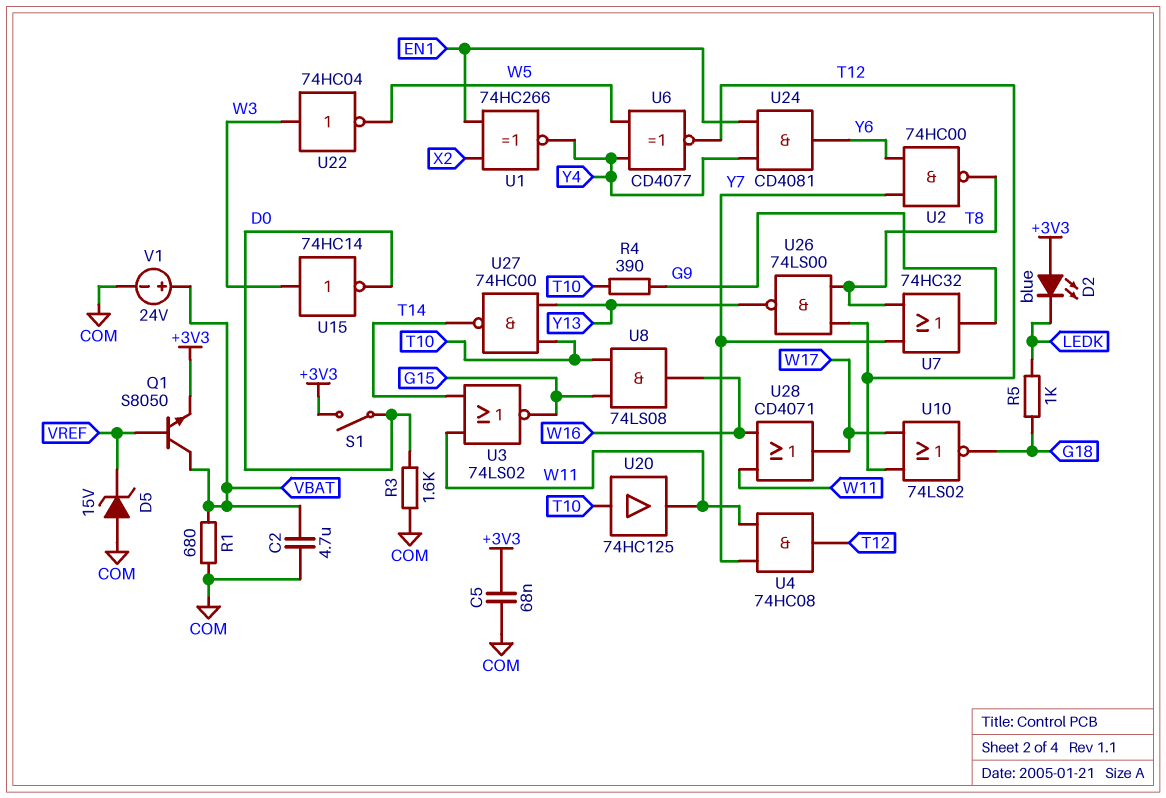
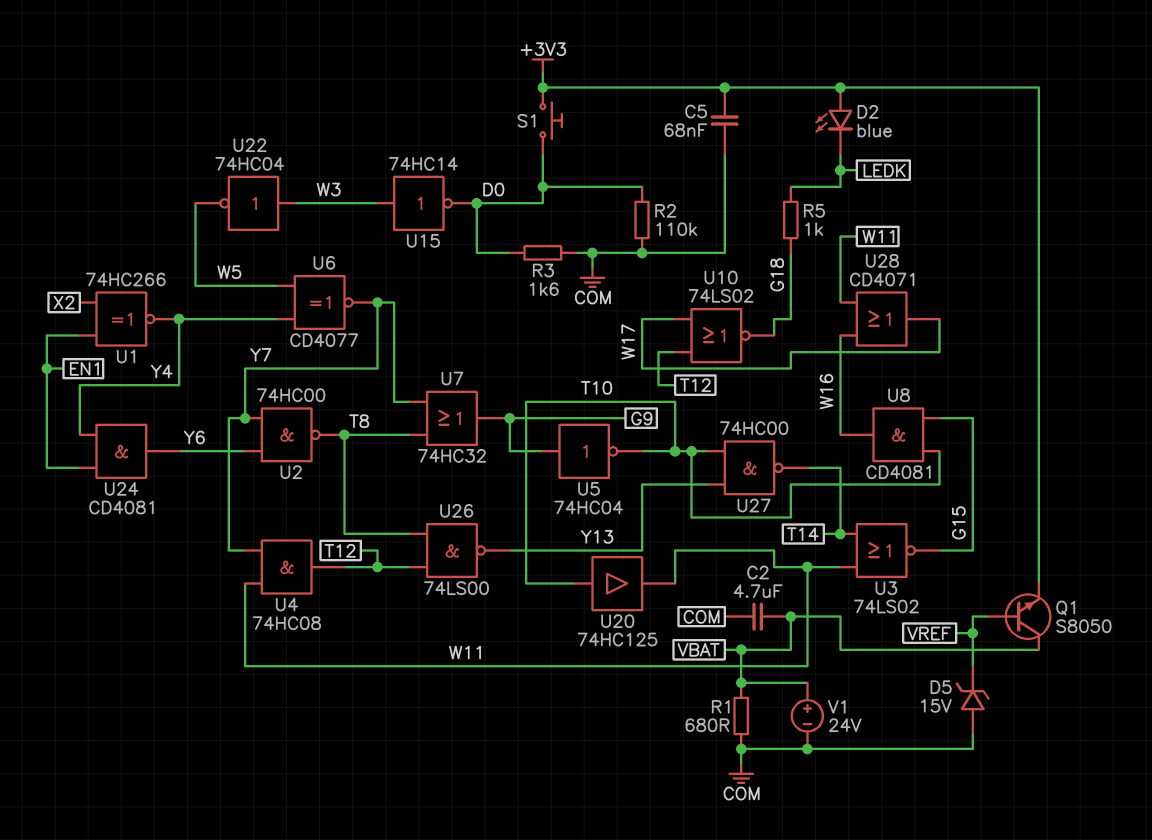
R2: none -> 110k (COM, D0)
R4: 390 (G9, T10) -> none
S1: switch (+3V3, D0) -> button (+3V3, D0)
U5: none -> NOT 74HC04 (in G9, out T10)
U6: XNOR CD4077 (in W5, in Y4, out T12) -> XNOR CD4077 (in W5, in Y4, out Y7)
U8: AND 74LS08 (in G15, in T10, out W16) -> AND CD4081 (in G15, in T10, out W16)

